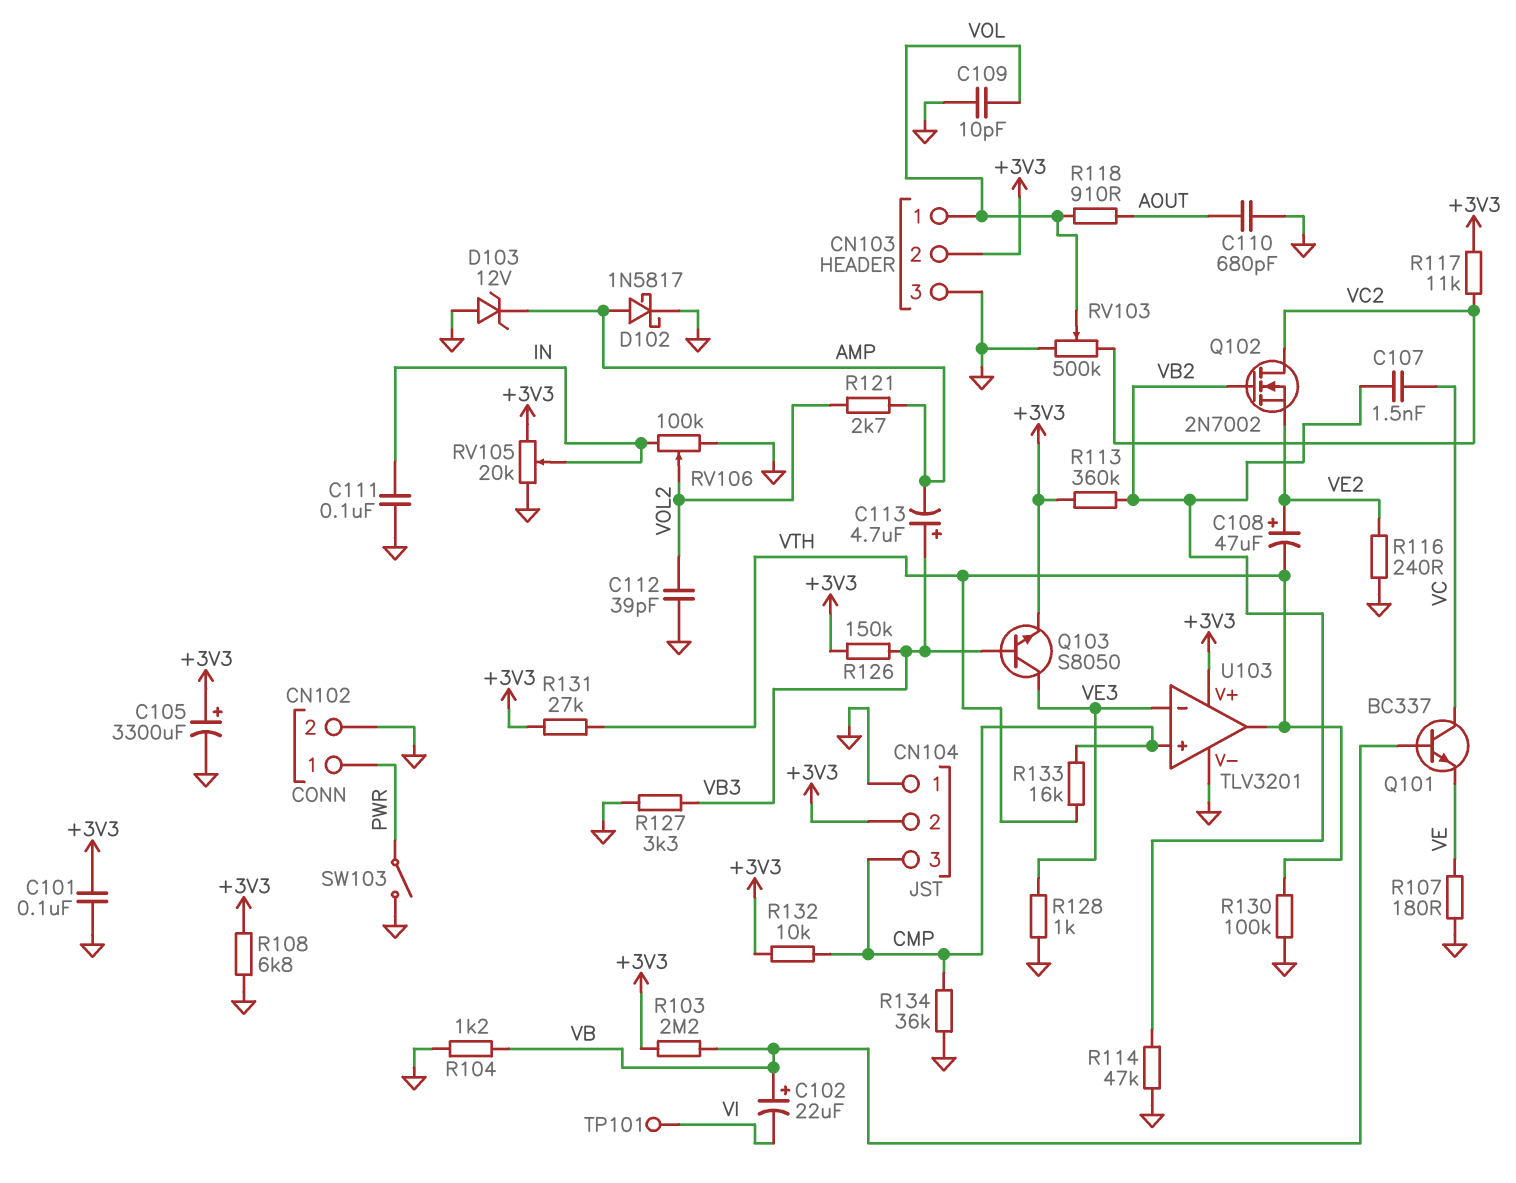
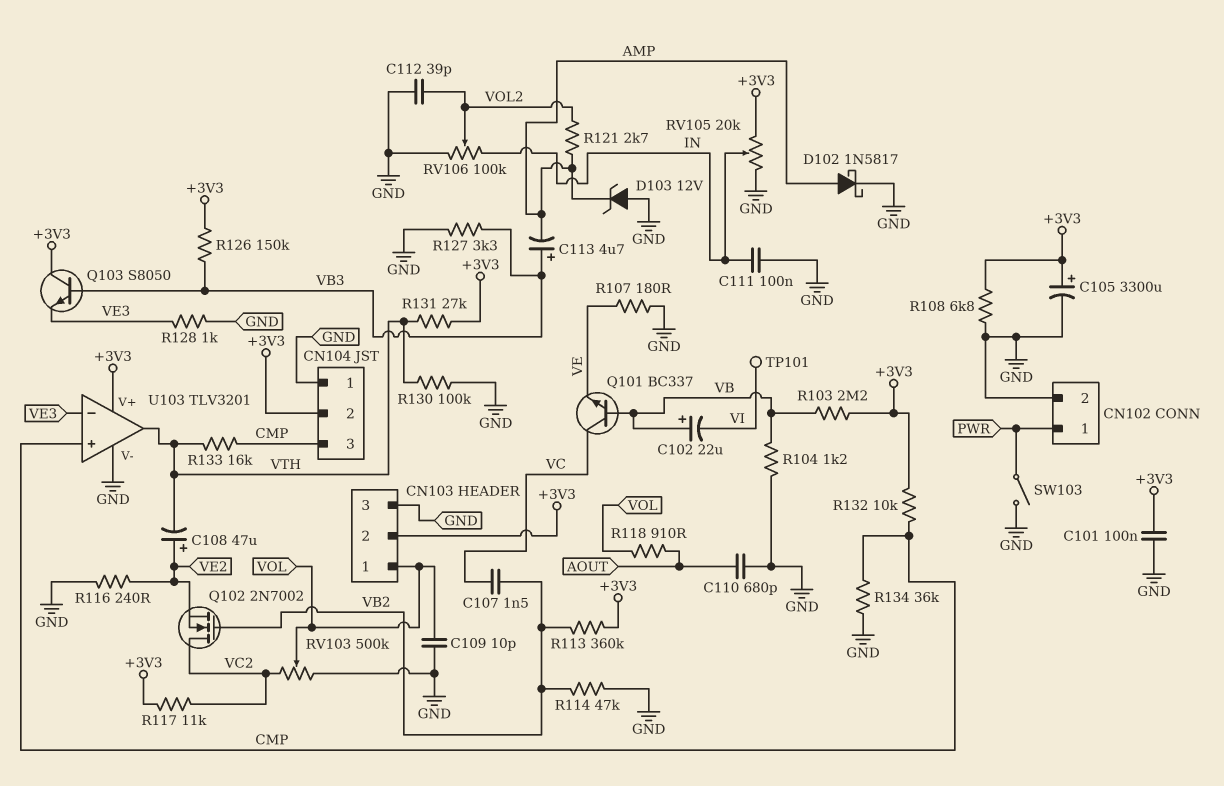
Q103: NPN S8050 (B VB3, C VE3, E +3V3) -> NPN S8050 (B VB3, C +3V3, E VE3)

